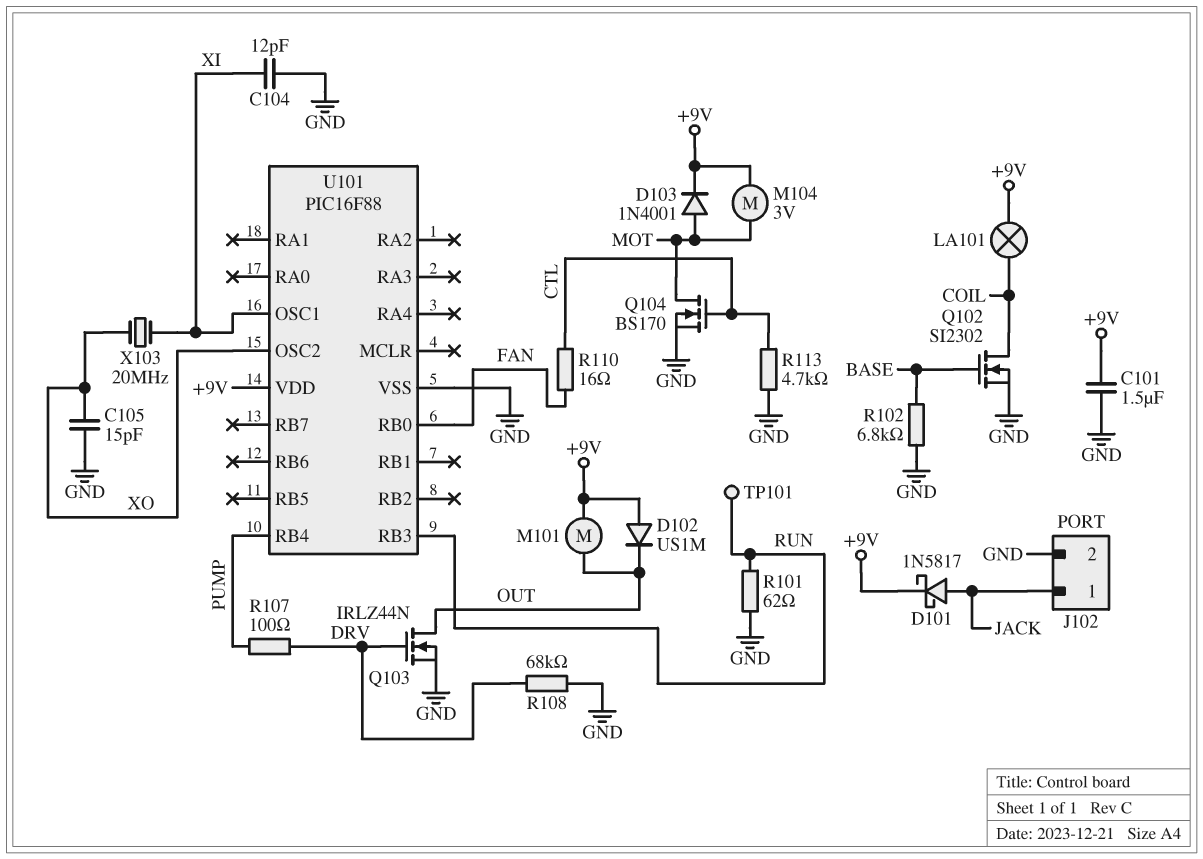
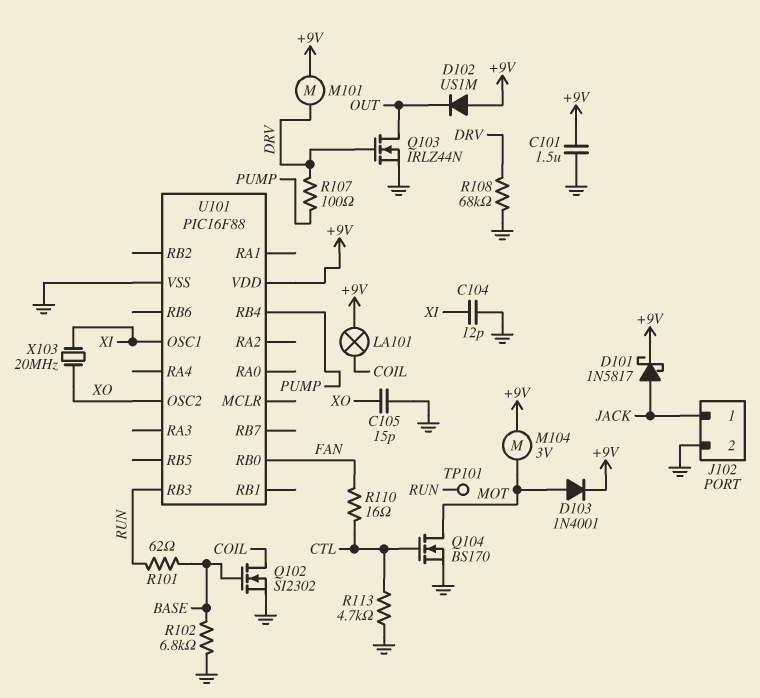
M101: motor (+9V, OUT) -> motor (+9V, DRV)
R101: 62 (GND, RUN) -> 62 (BASE, RUN)

